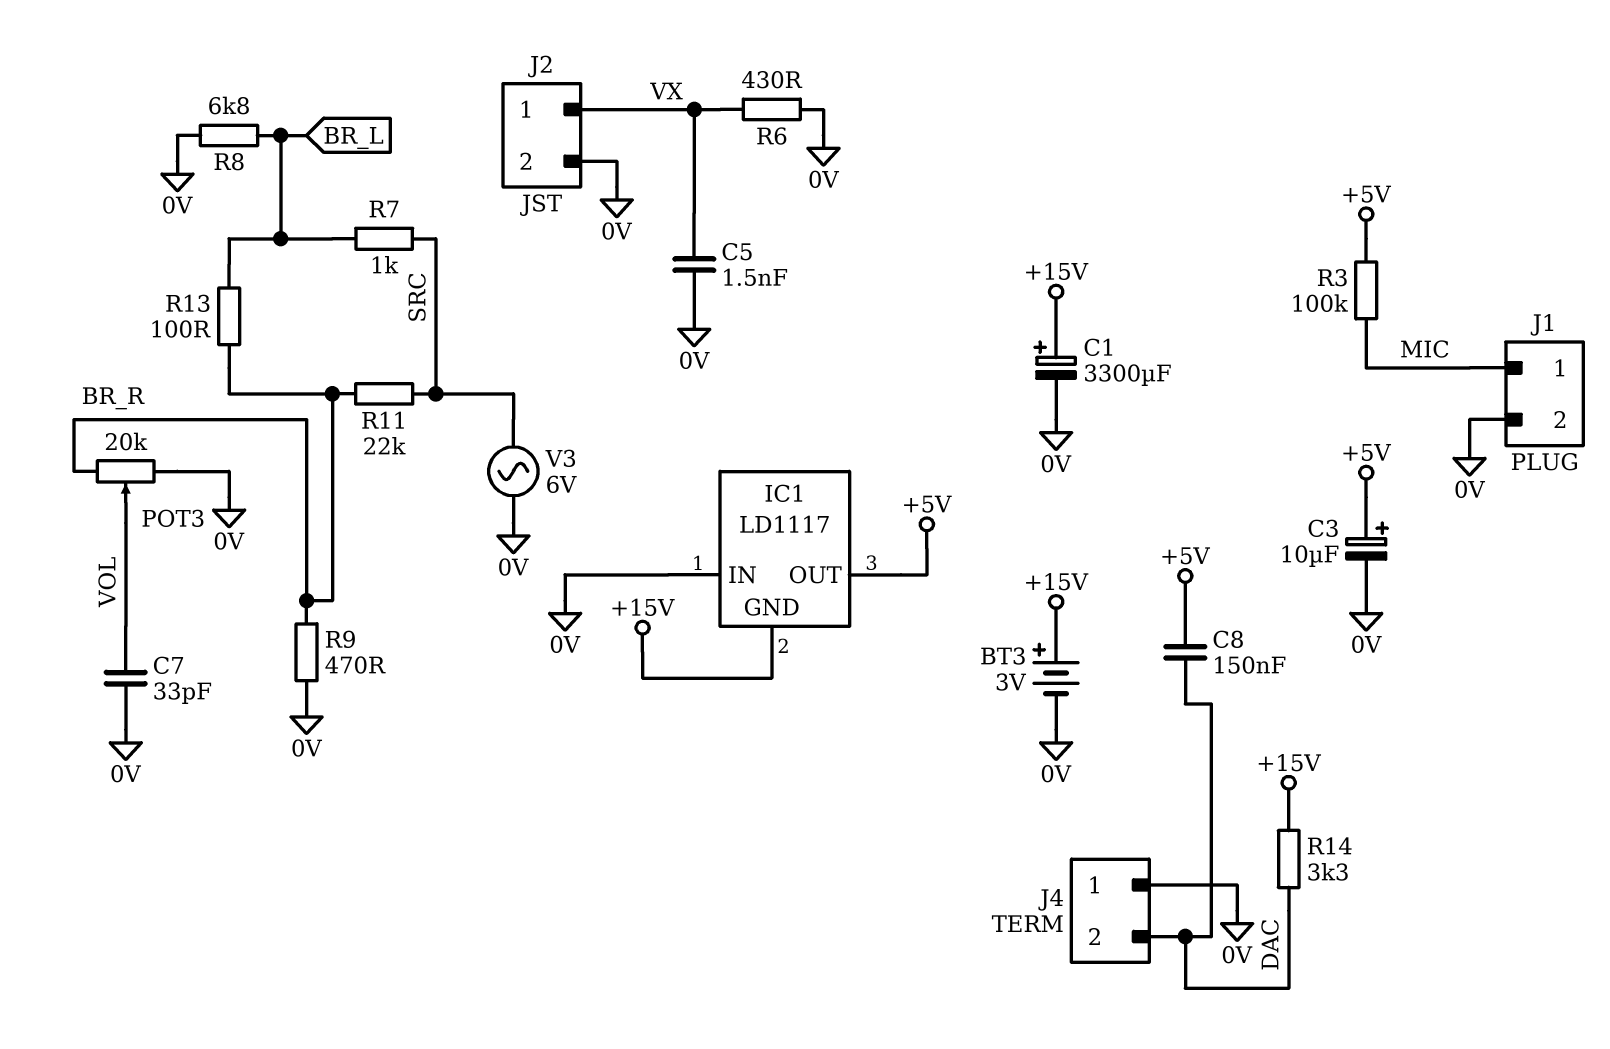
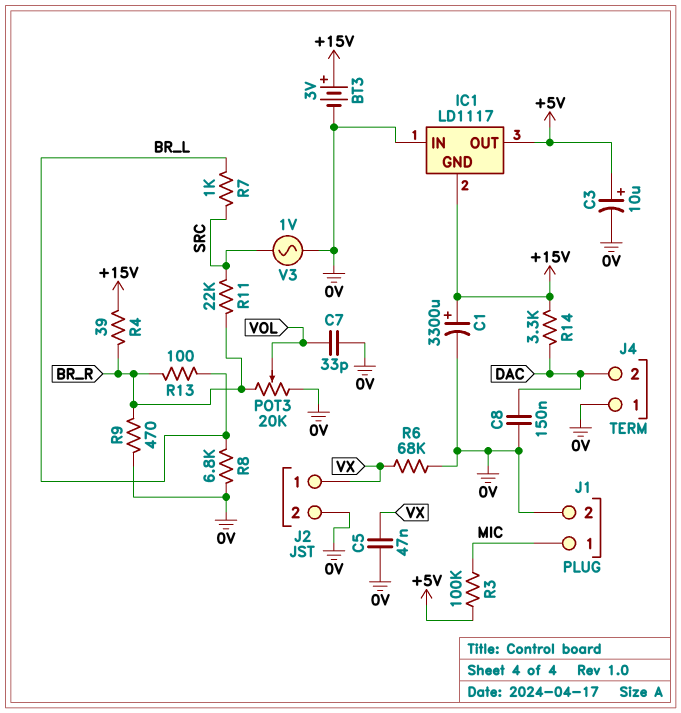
C5: 1.5nF (0V, VX) -> 47nF (0V, VX)
C8: 150nF (+5V, DAC) -> 150nF (0V, DAC)
R4: none -> 39 (+15V, BR_R)
R6: 430 (0V, VX) -> 68k (0V, VX)
V3: AC 6V (0V, SRC) -> AC 1V (0V, SRC)

